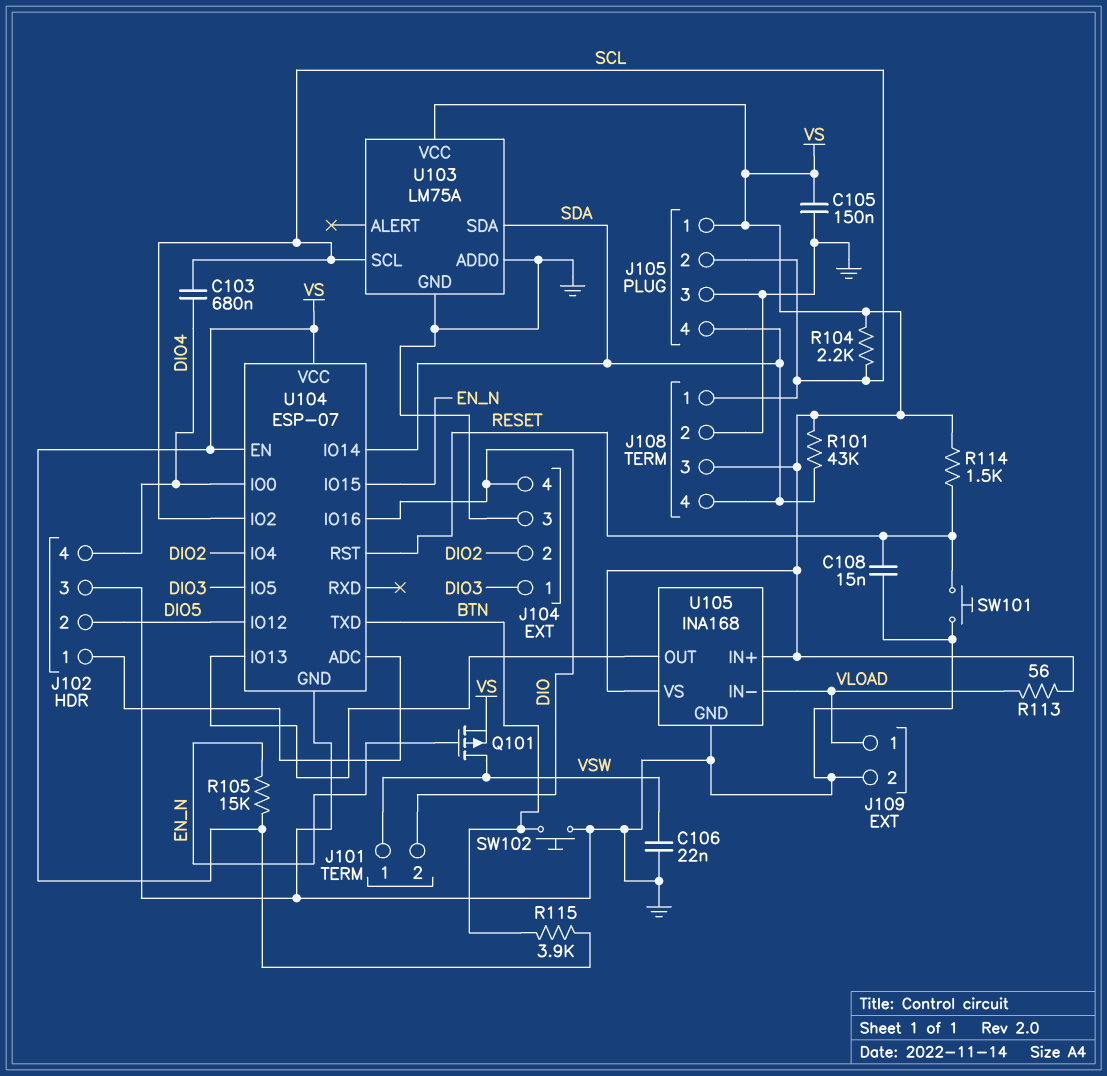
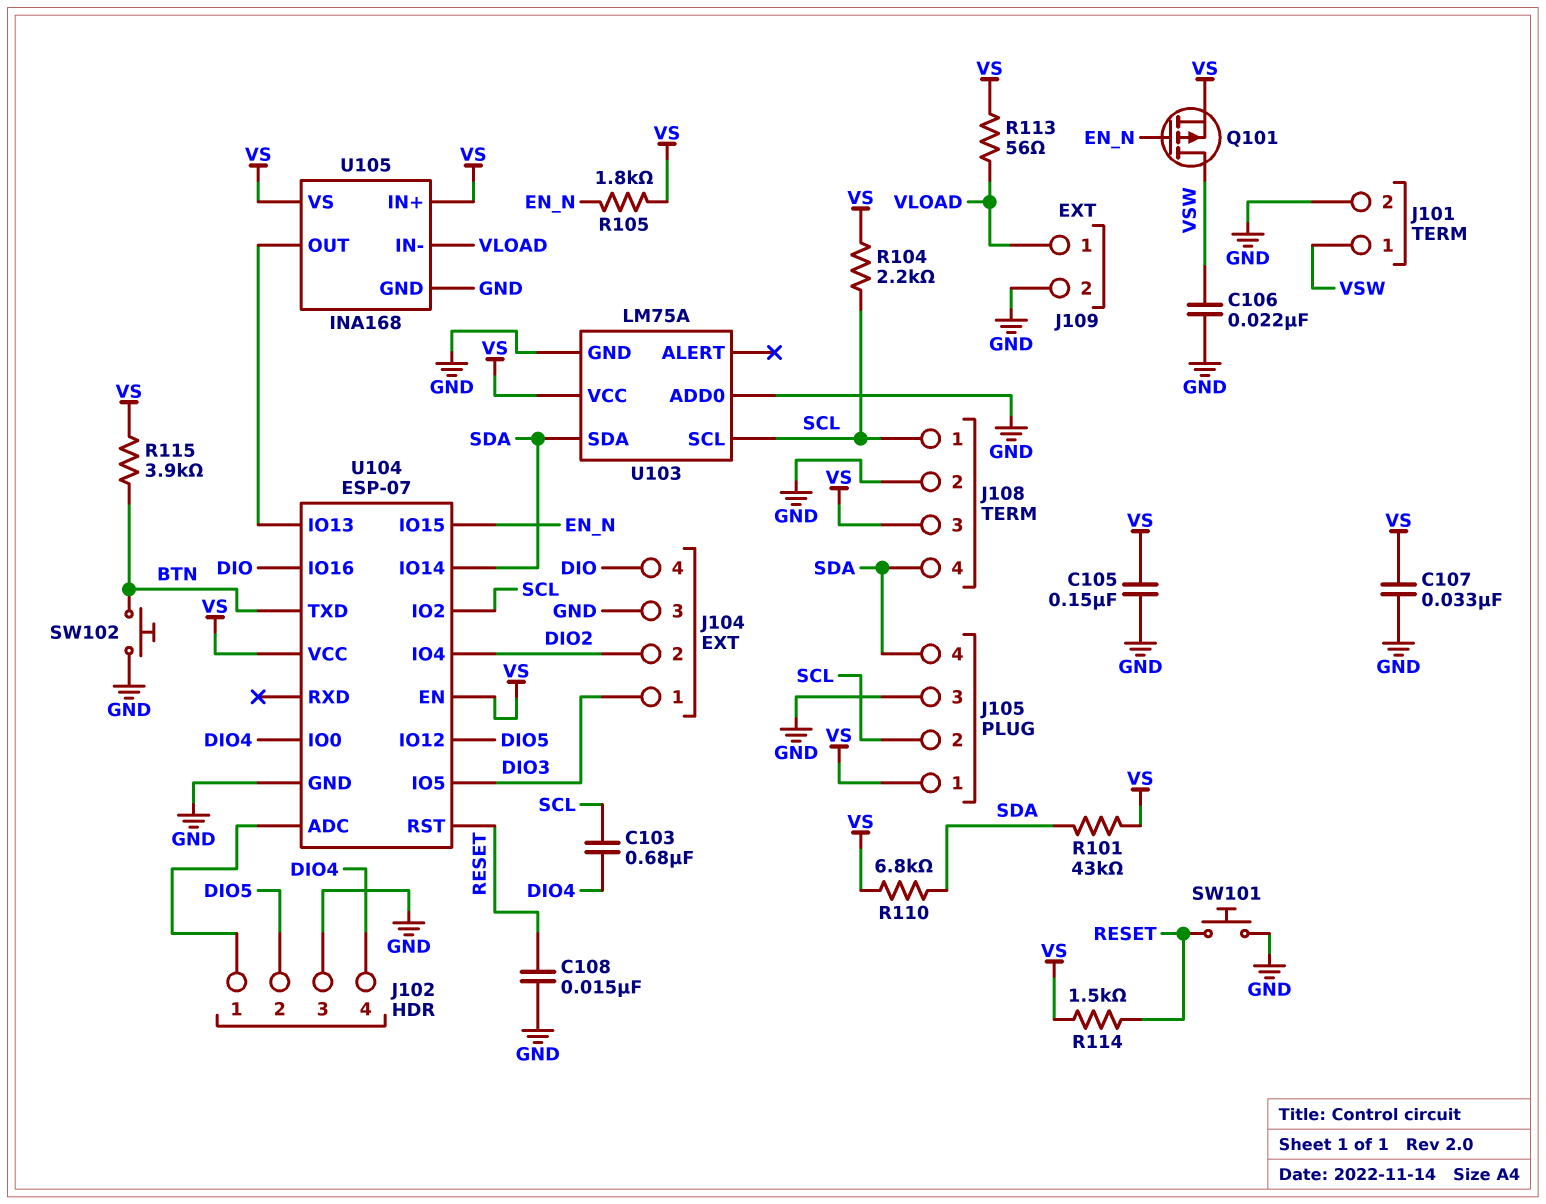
C107: none -> 33nF (GND, VS)
J101 pin 2: DIO -> GND
R105: 15k (EN_N, VS) -> 1.8k (EN_N, VS)
R110: none -> 6.8k (SDA, VS)

